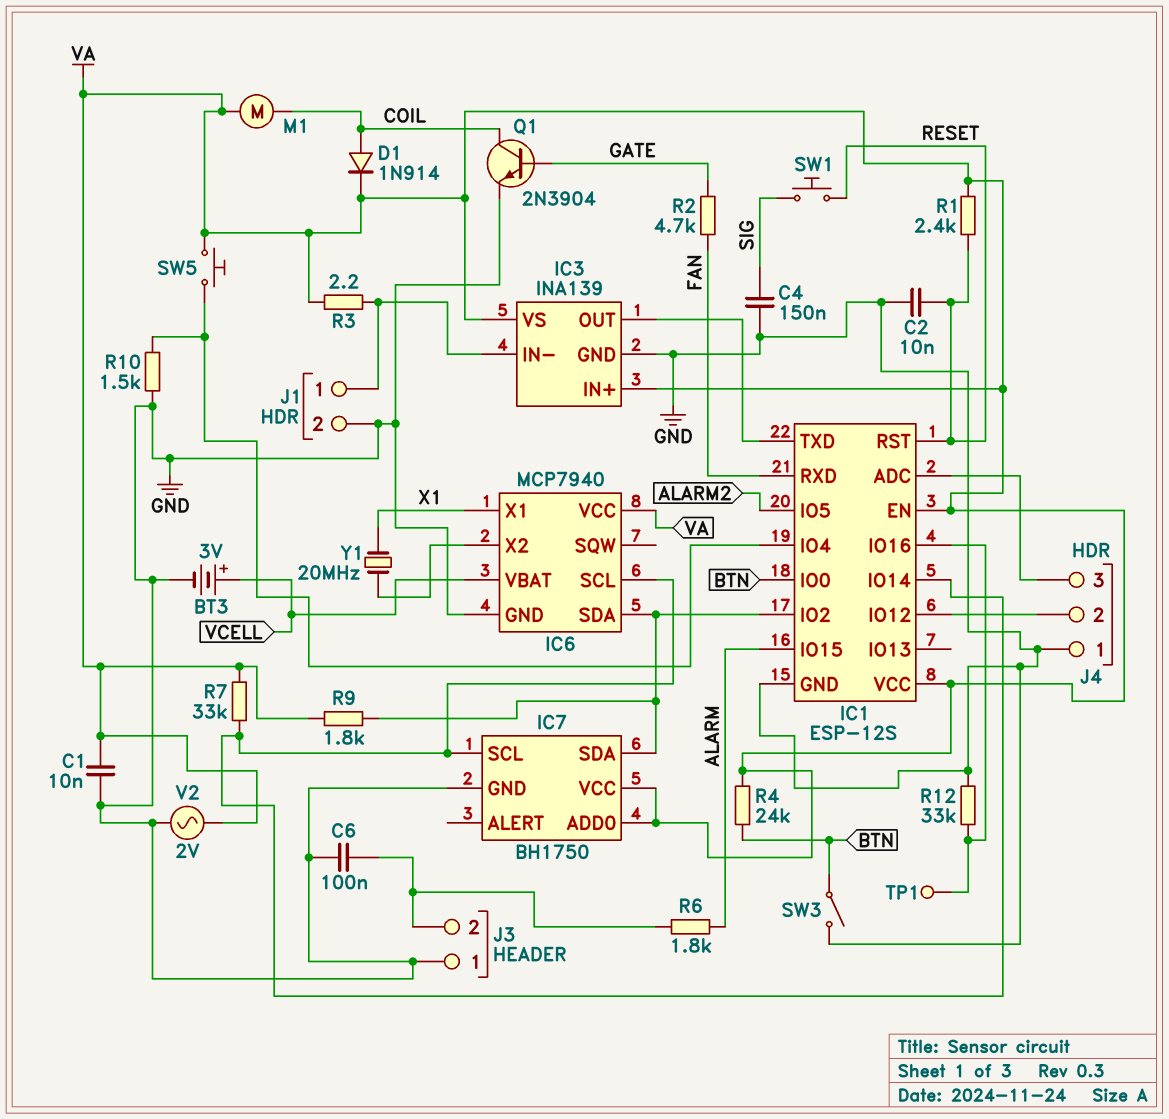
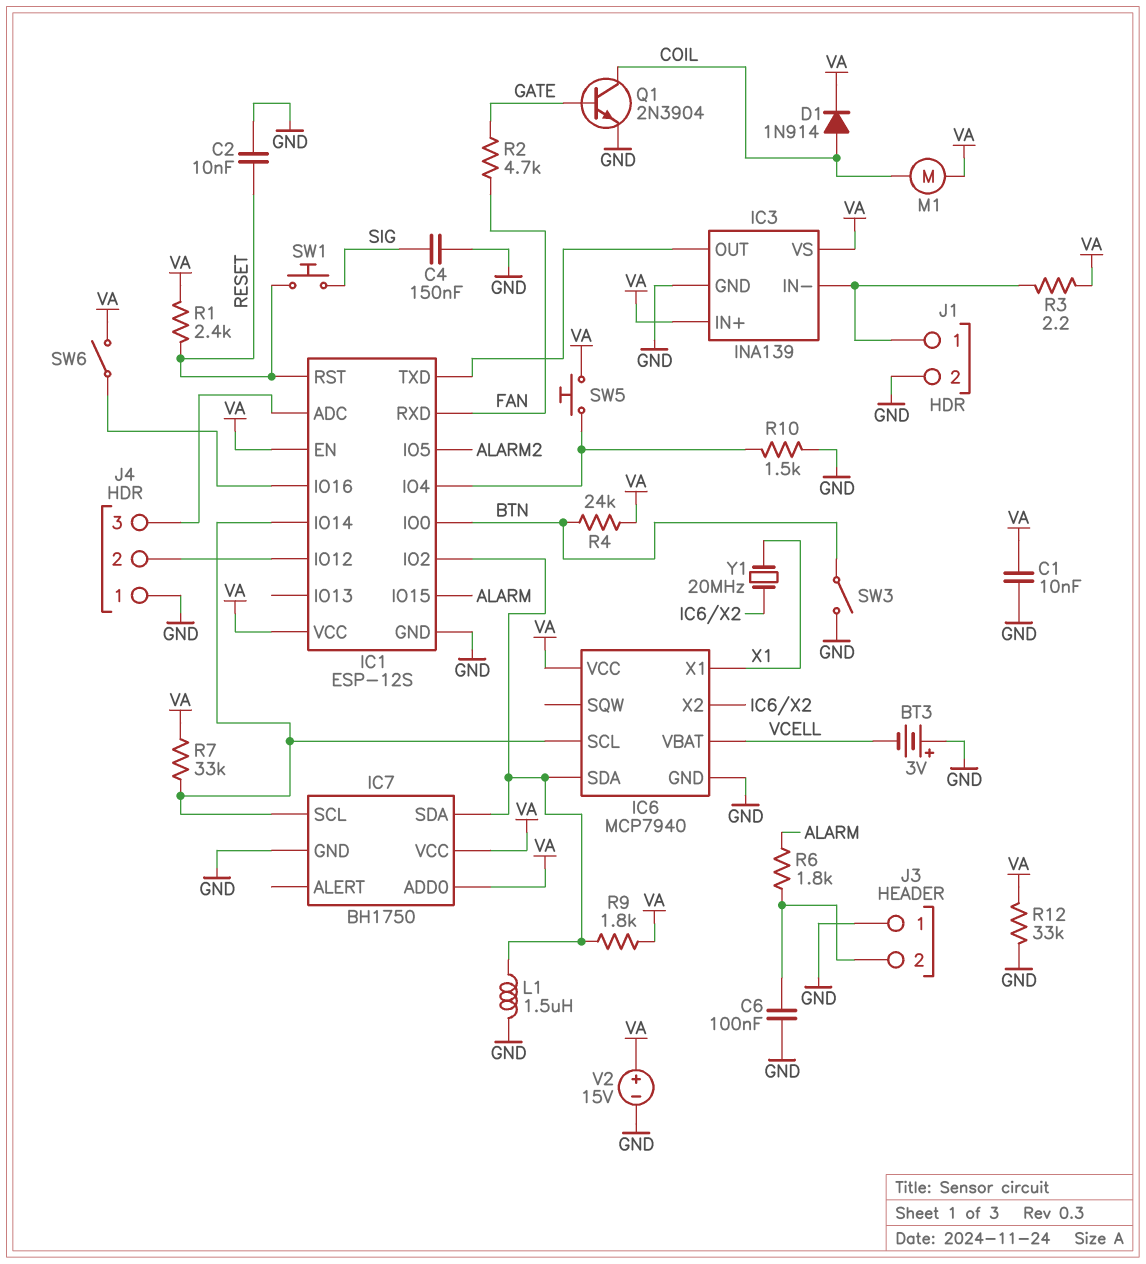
BT3: 3V (plus VCELL, minus GND) -> 3V (plus GND, minus VCELL)
L1: none -> 1.5uH (GND, IC1/IO2)
R12: 33k (GND, IC1/IO16) -> 33k (GND, VA)
SW6: none -> switch (IC1/IO16, VA)
TP1: test point (IC1/IO16) -> none
V2: AC 2V (GND, VA) -> 15V (plus VA, minus GND)

